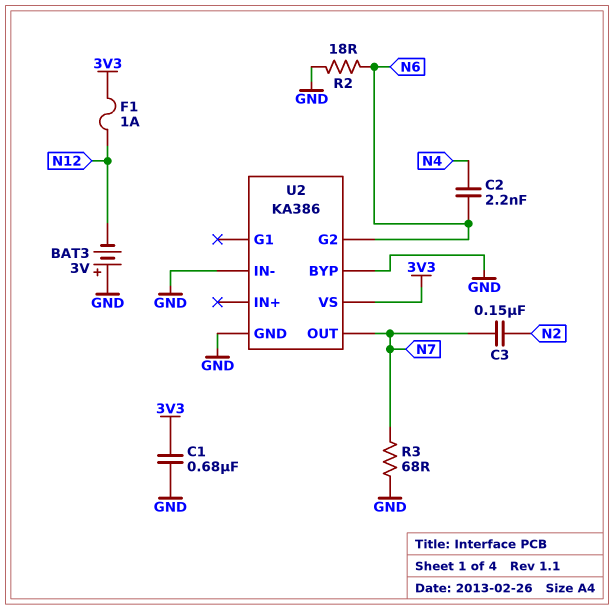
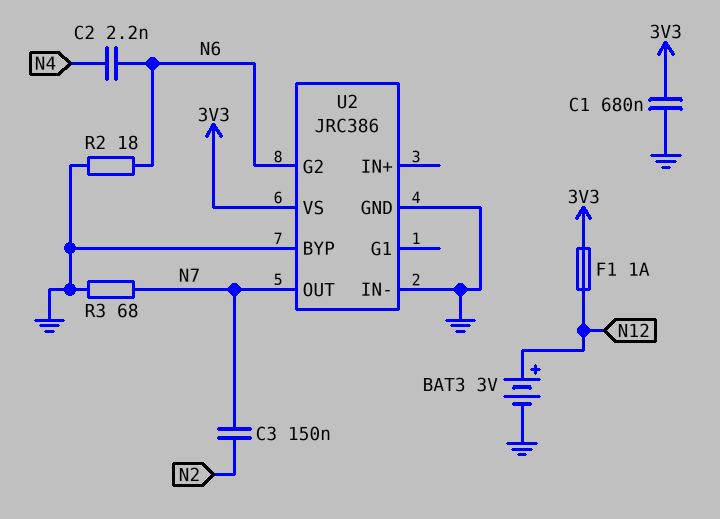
BAT3: 3V (plus GND, minus N12) -> 3V (plus N12, minus GND)
U2: KA386 -> JRC386

